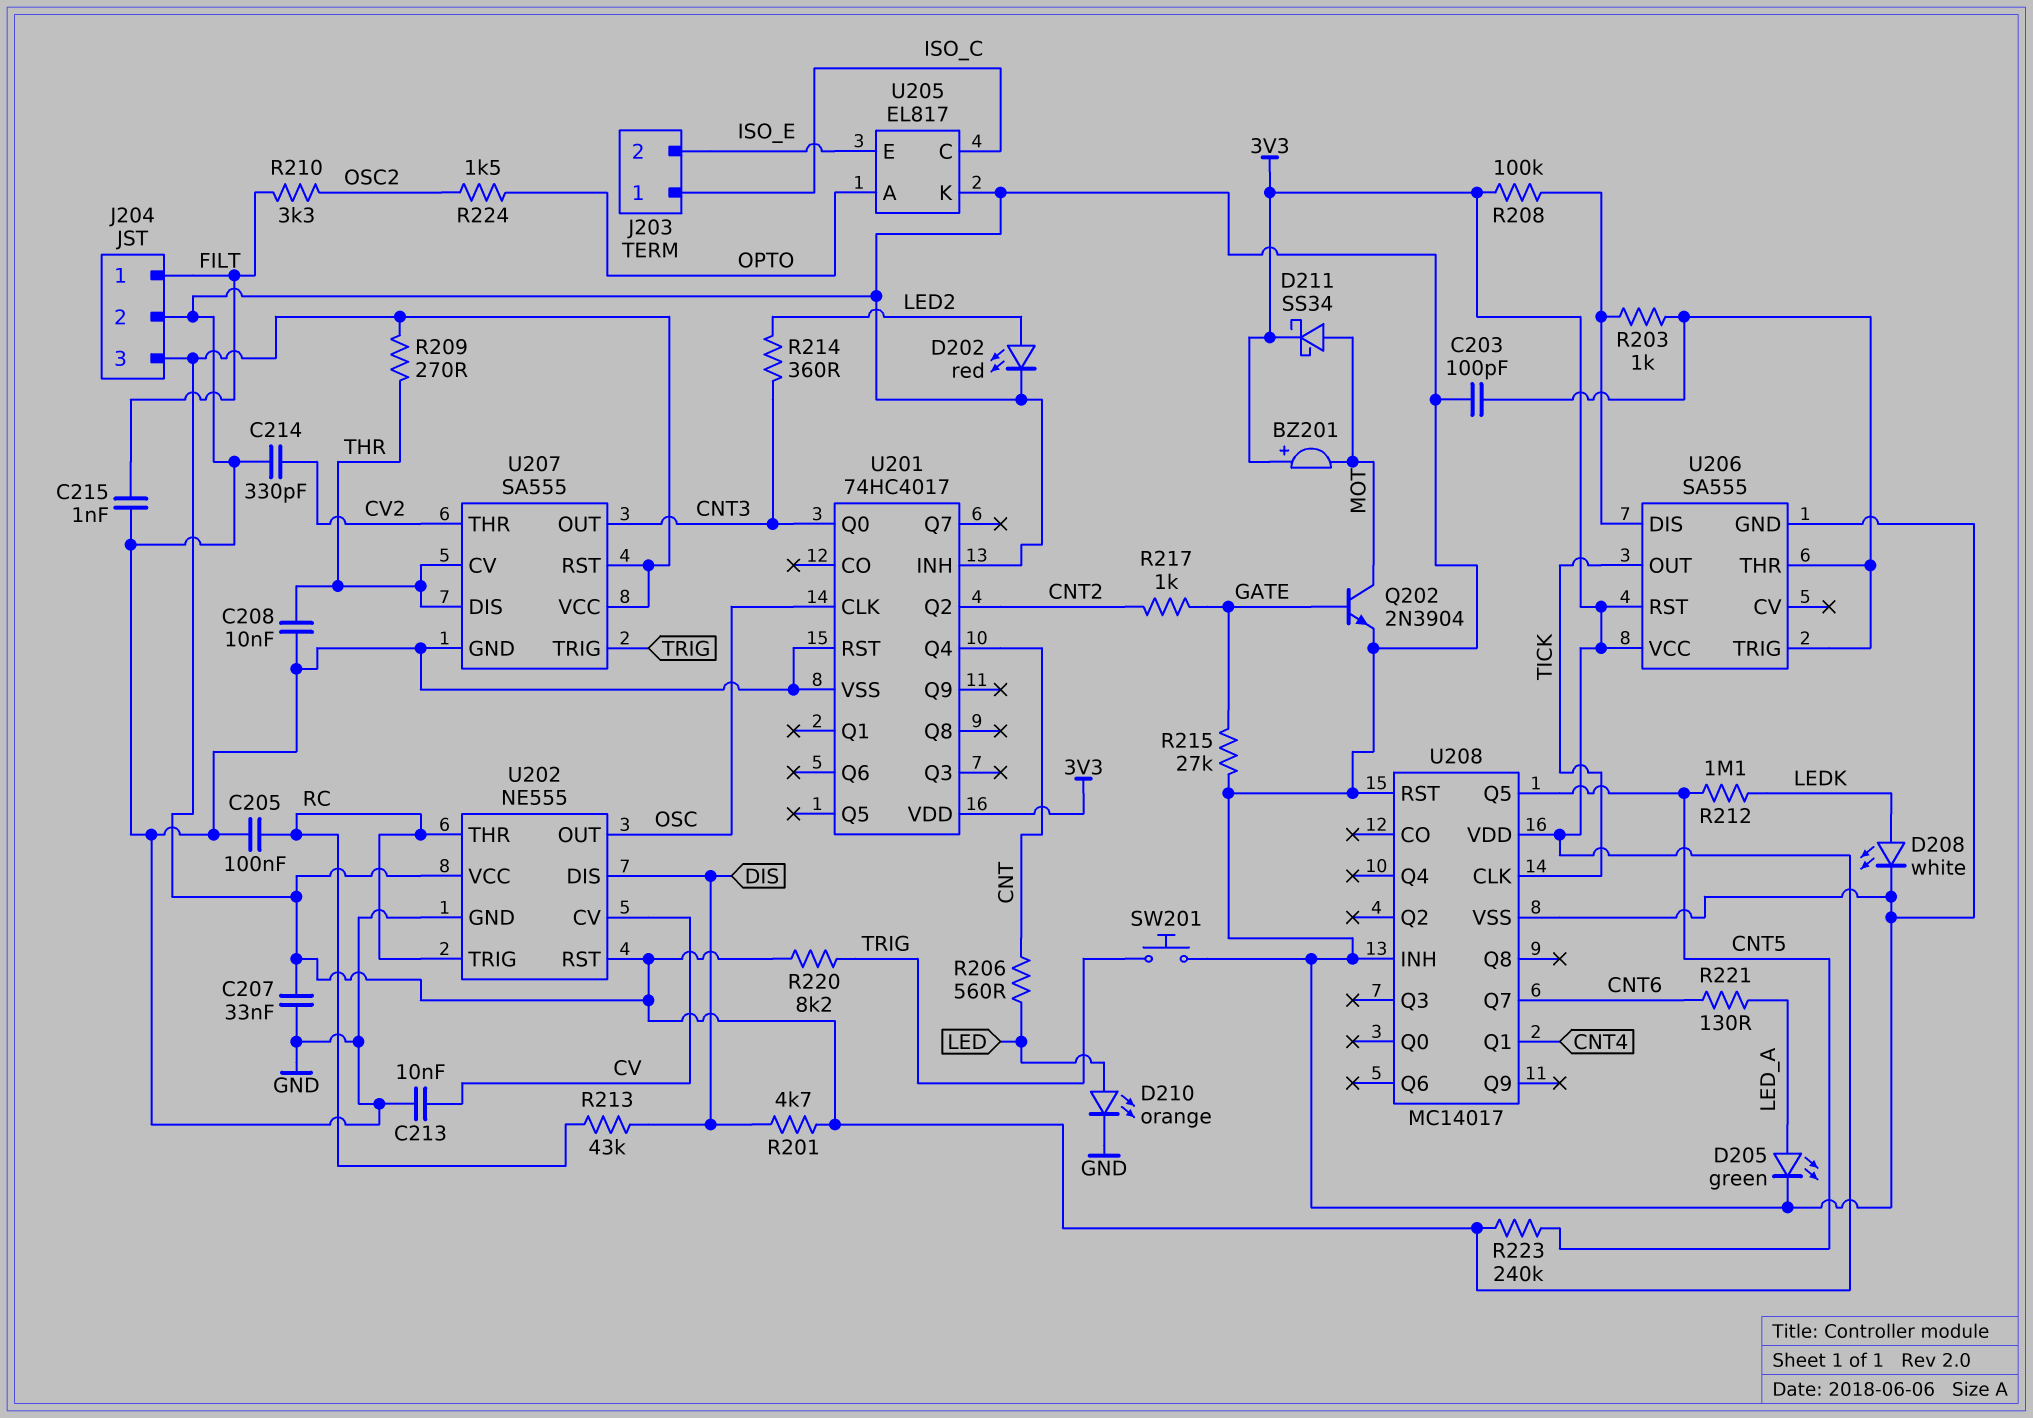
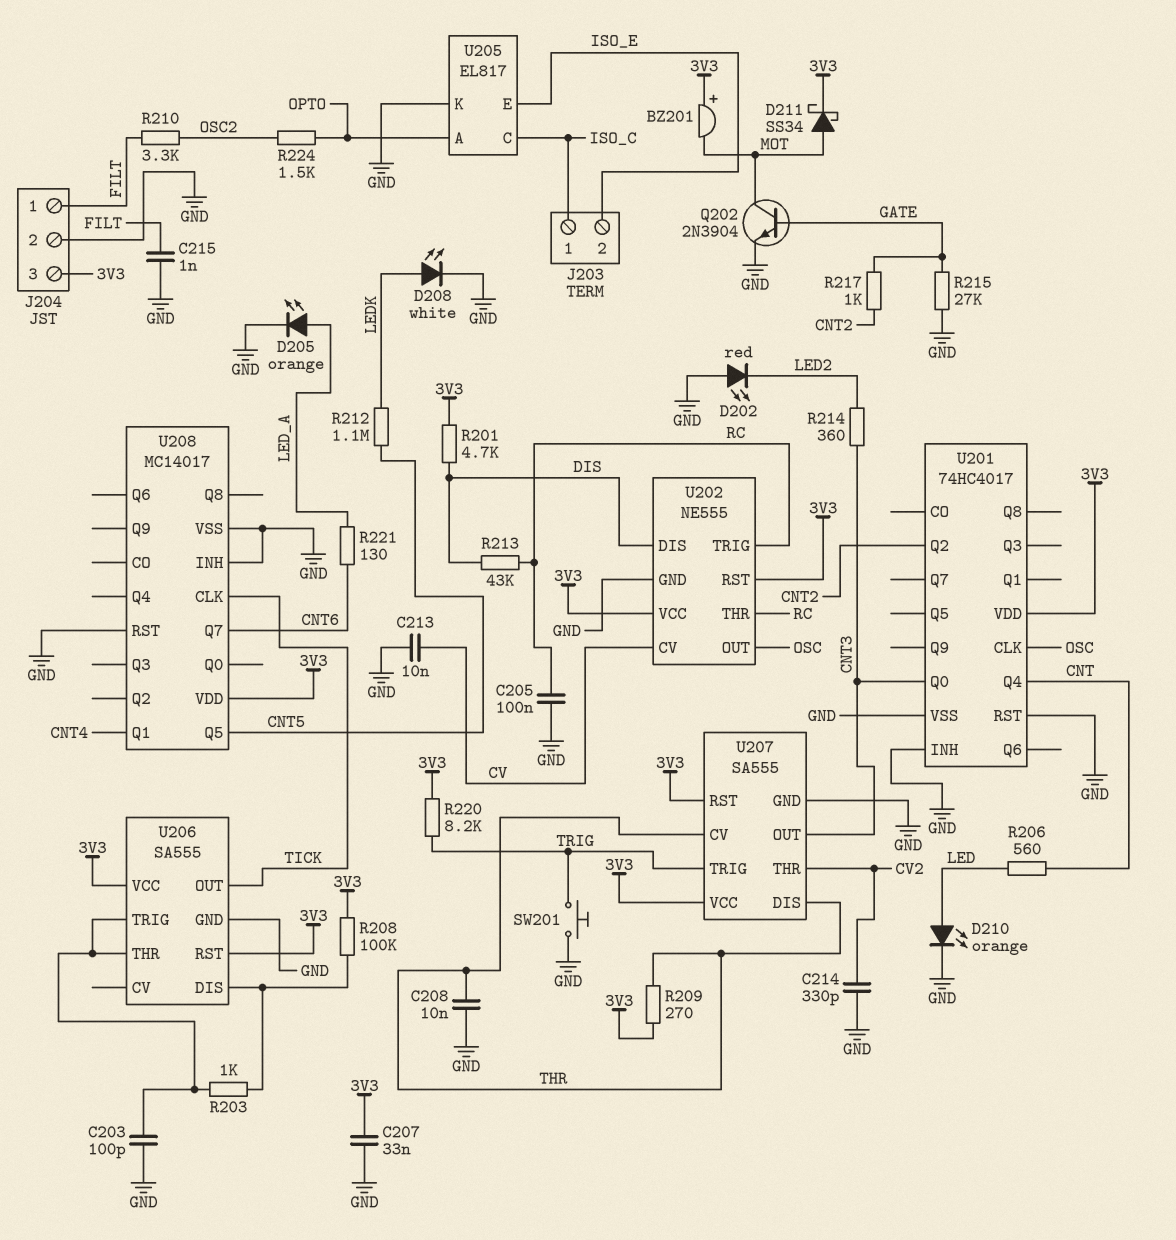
D202: LED red (A LED2, K GND) -> LED red (A GND, K LED2)
D205: LED green (A LED_A, K GND) -> LED orange (A LED_A, K GND)
R223: 240k (3V3, CNT5) -> none

